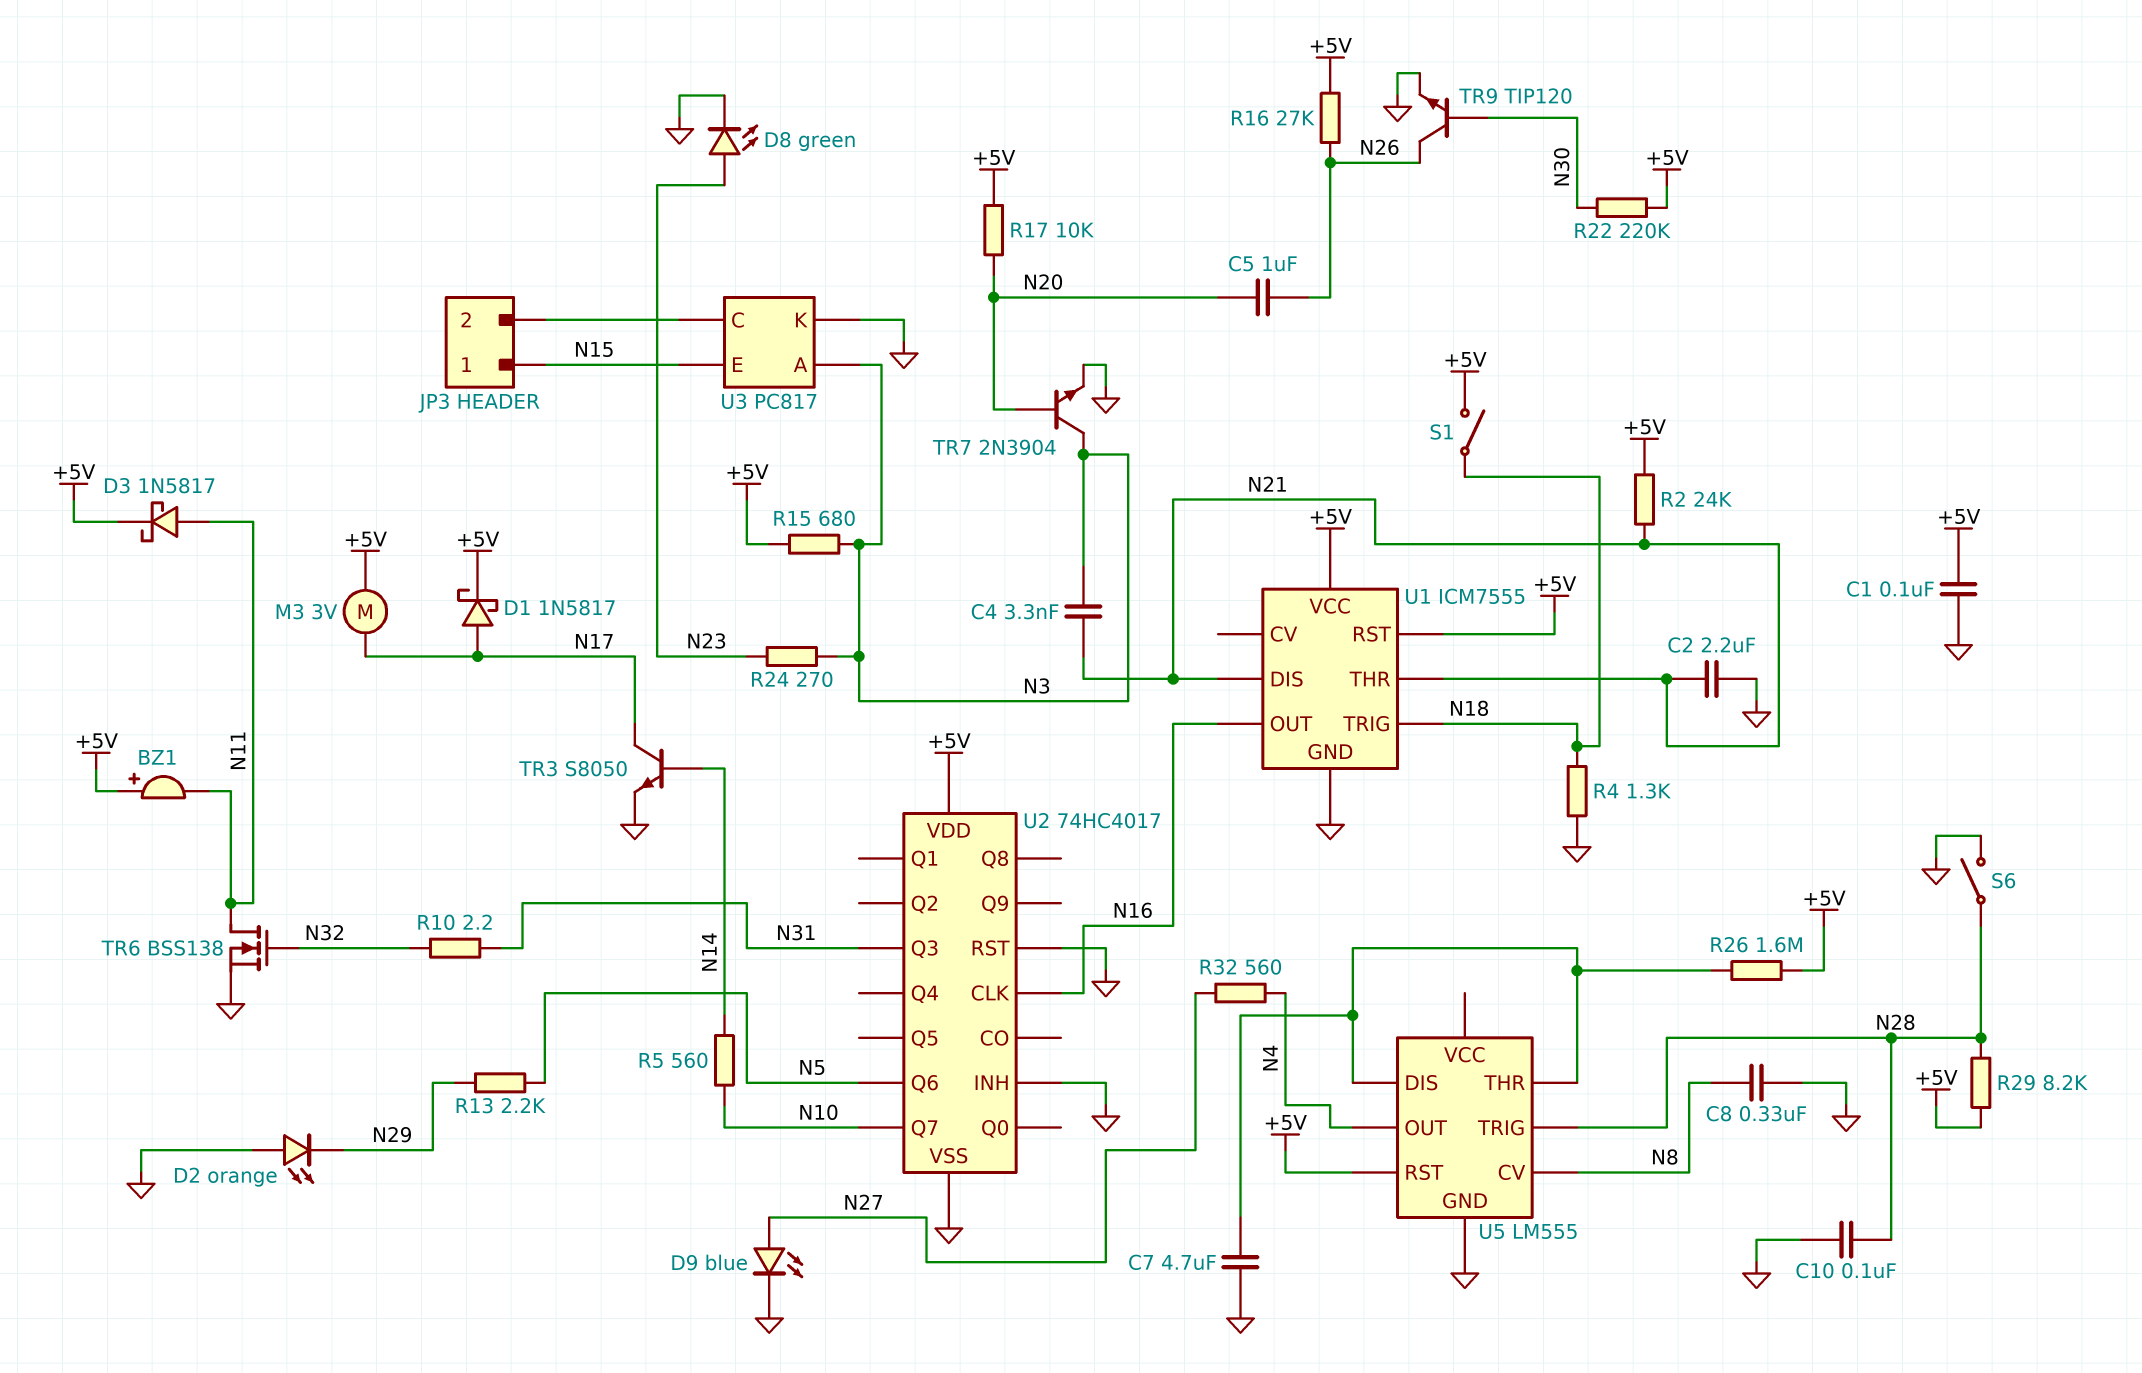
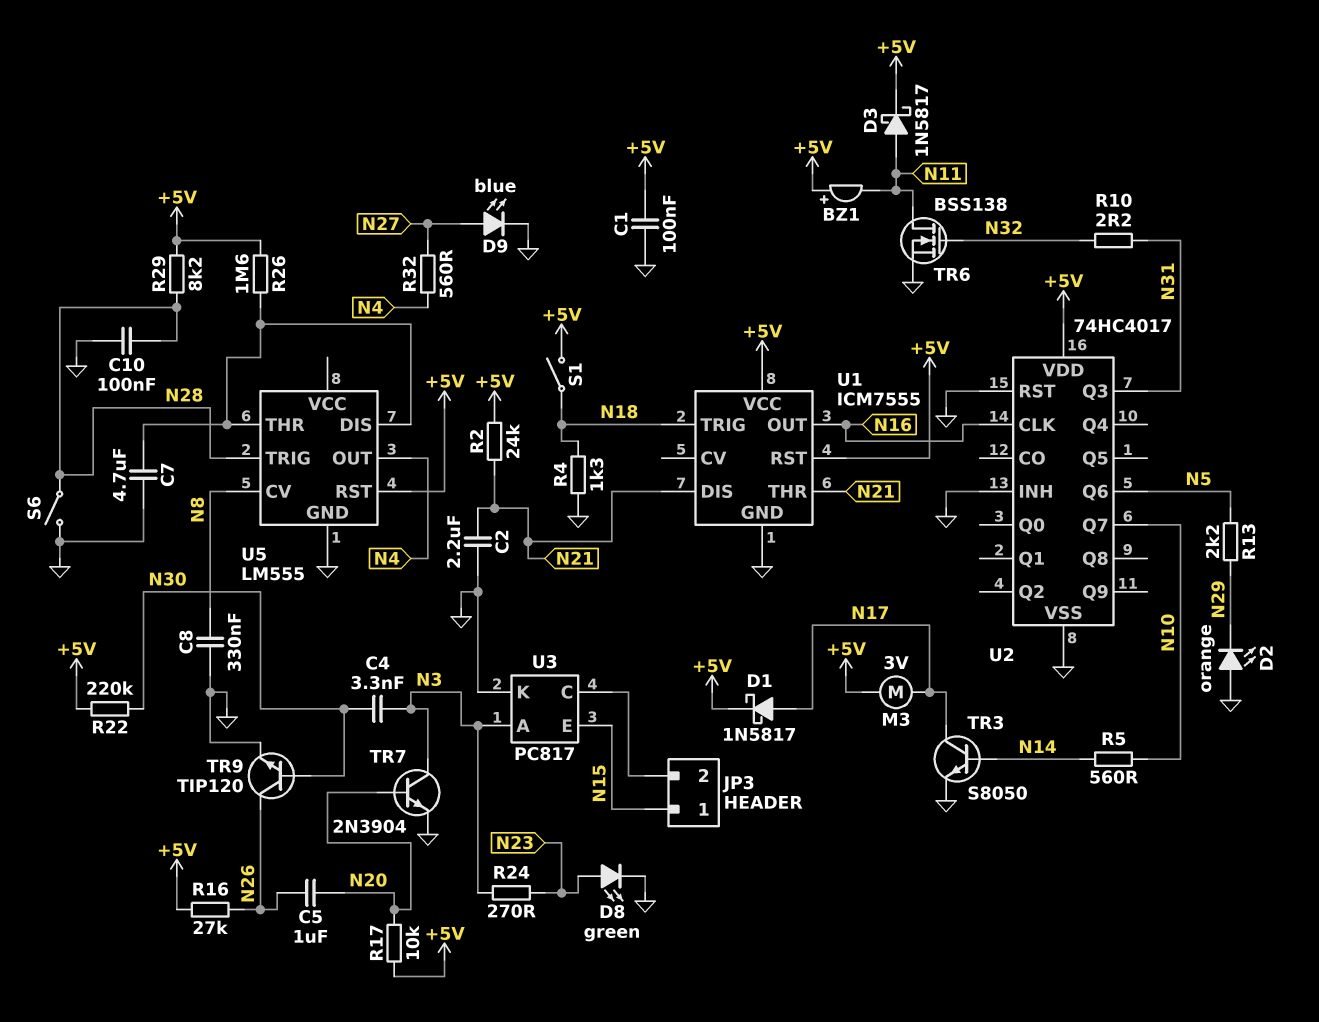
C4: 3.3nF (N3, N21) -> 3.3nF (N3, N30)
R15: 680 (+5V, N3) -> none

